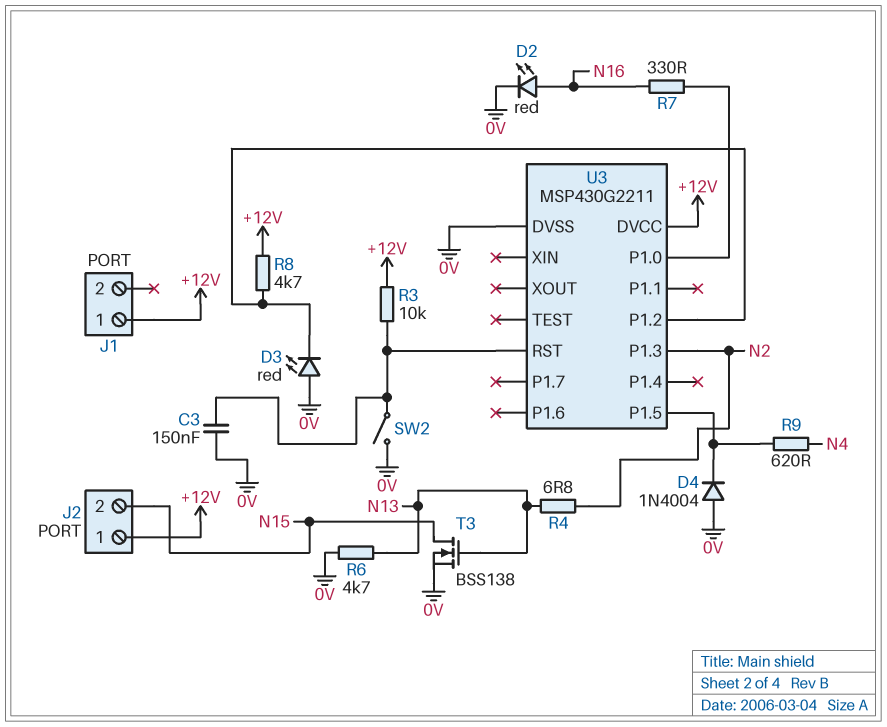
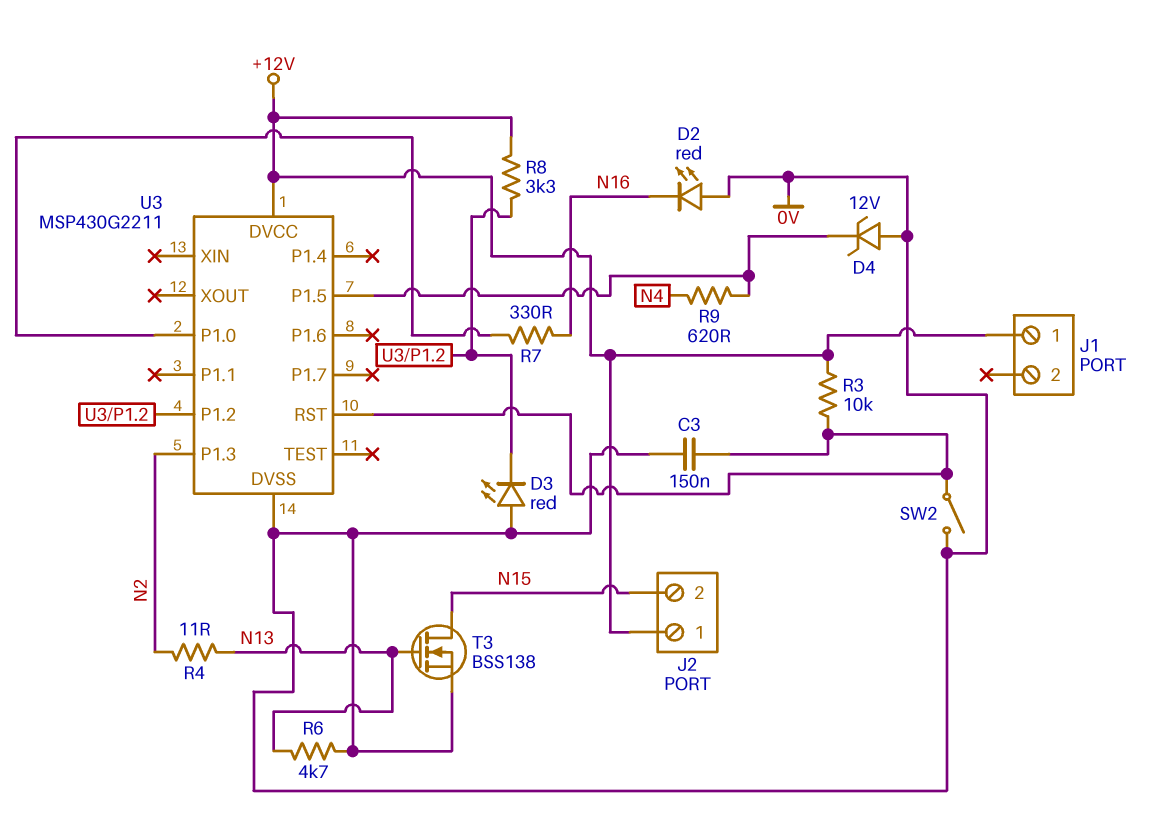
D2: LED red (A N16, K 0V) -> LED red (A 0V, K N16)
D4: diode 1N4004 (A 0V, K U3/P1.5) -> zener 12V (A 0V, K U3/P1.5)
R4: 6.8 (N2, N13) -> 11 (N2, N13)
R8: 4.7k (+12V, U3/P1.2) -> 3.3k (+12V, U3/P1.2)

